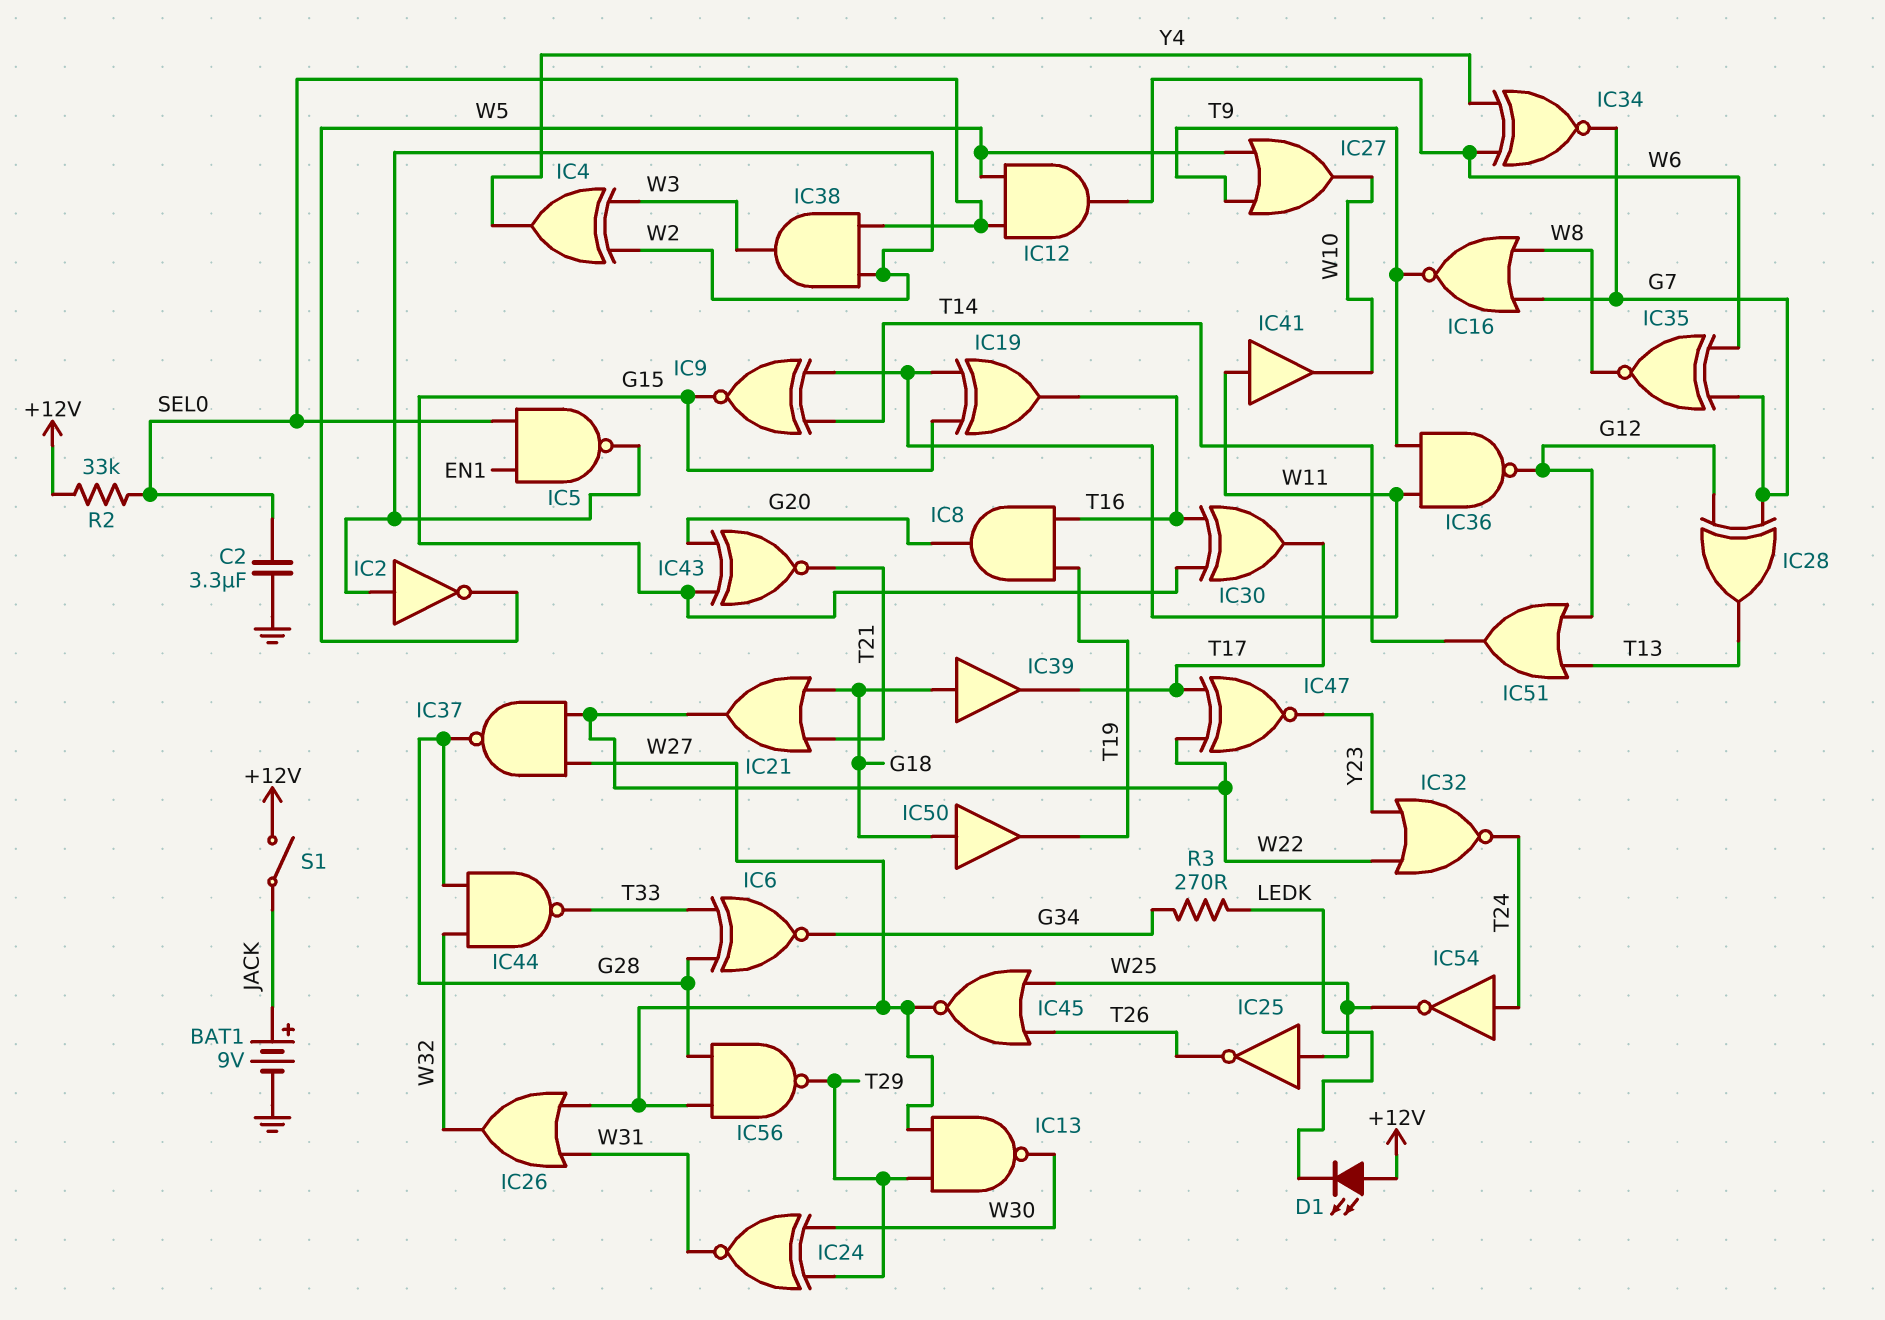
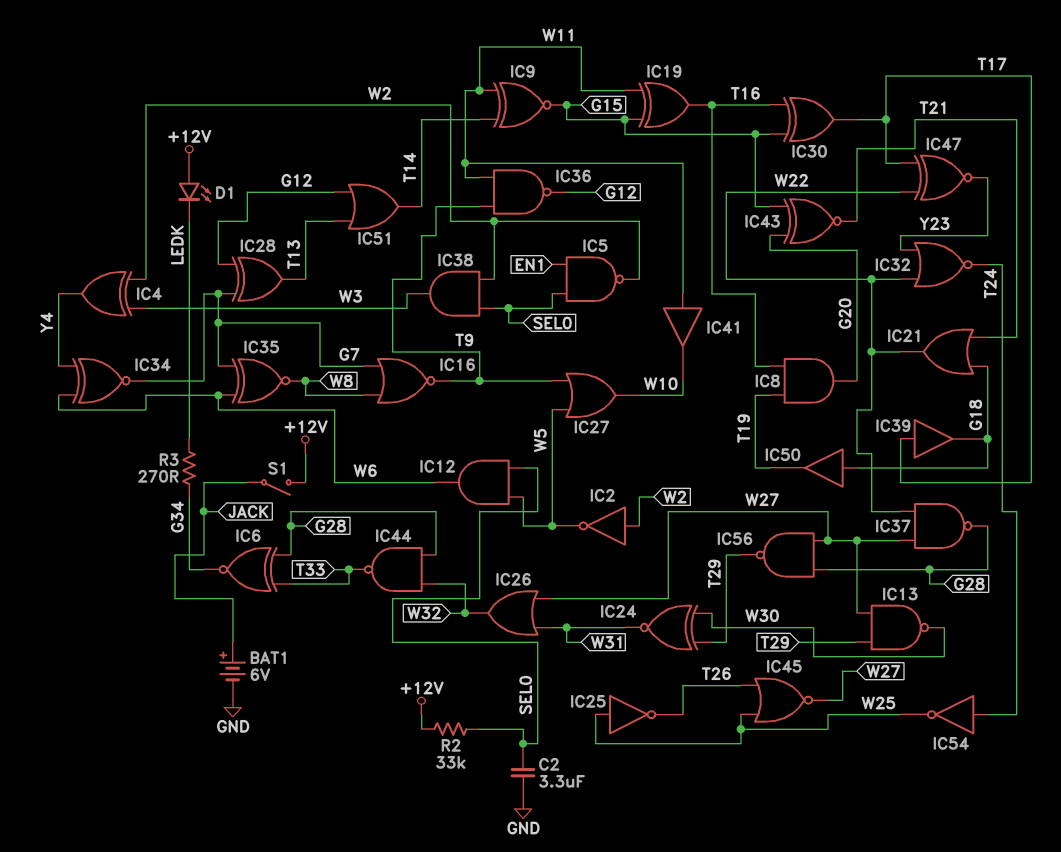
BAT1: 9V (plus JACK, minus GND) -> 6V (plus JACK, minus GND)
IC39: buffer (in G18, out T17) -> buffer (in T17, out G18)

